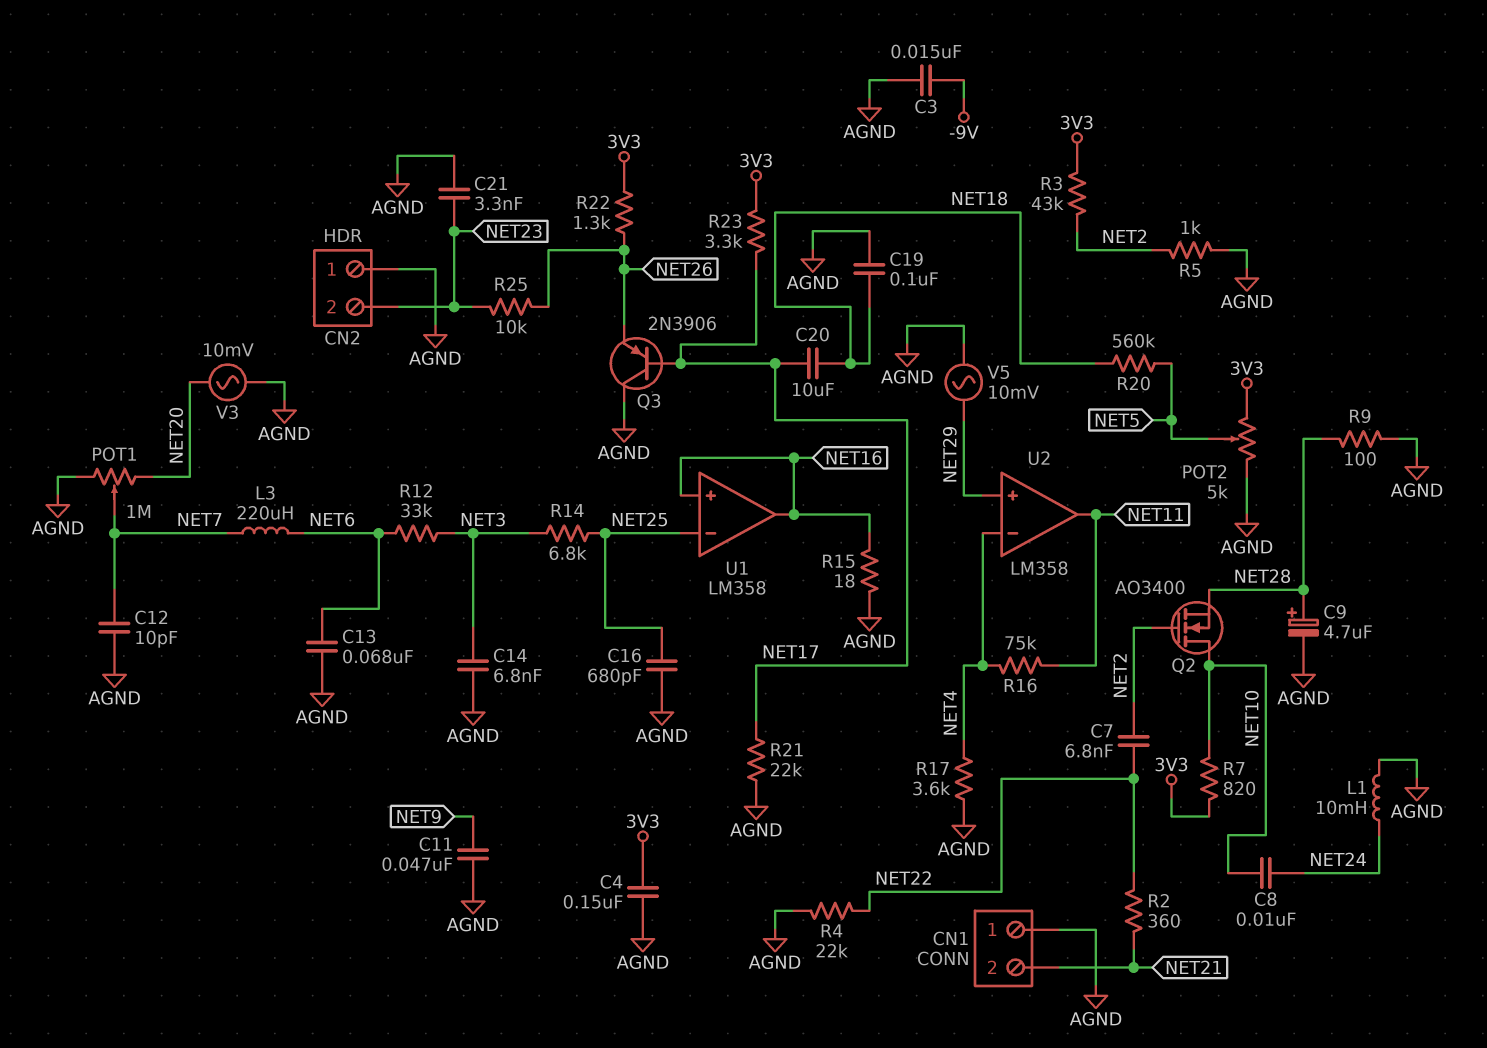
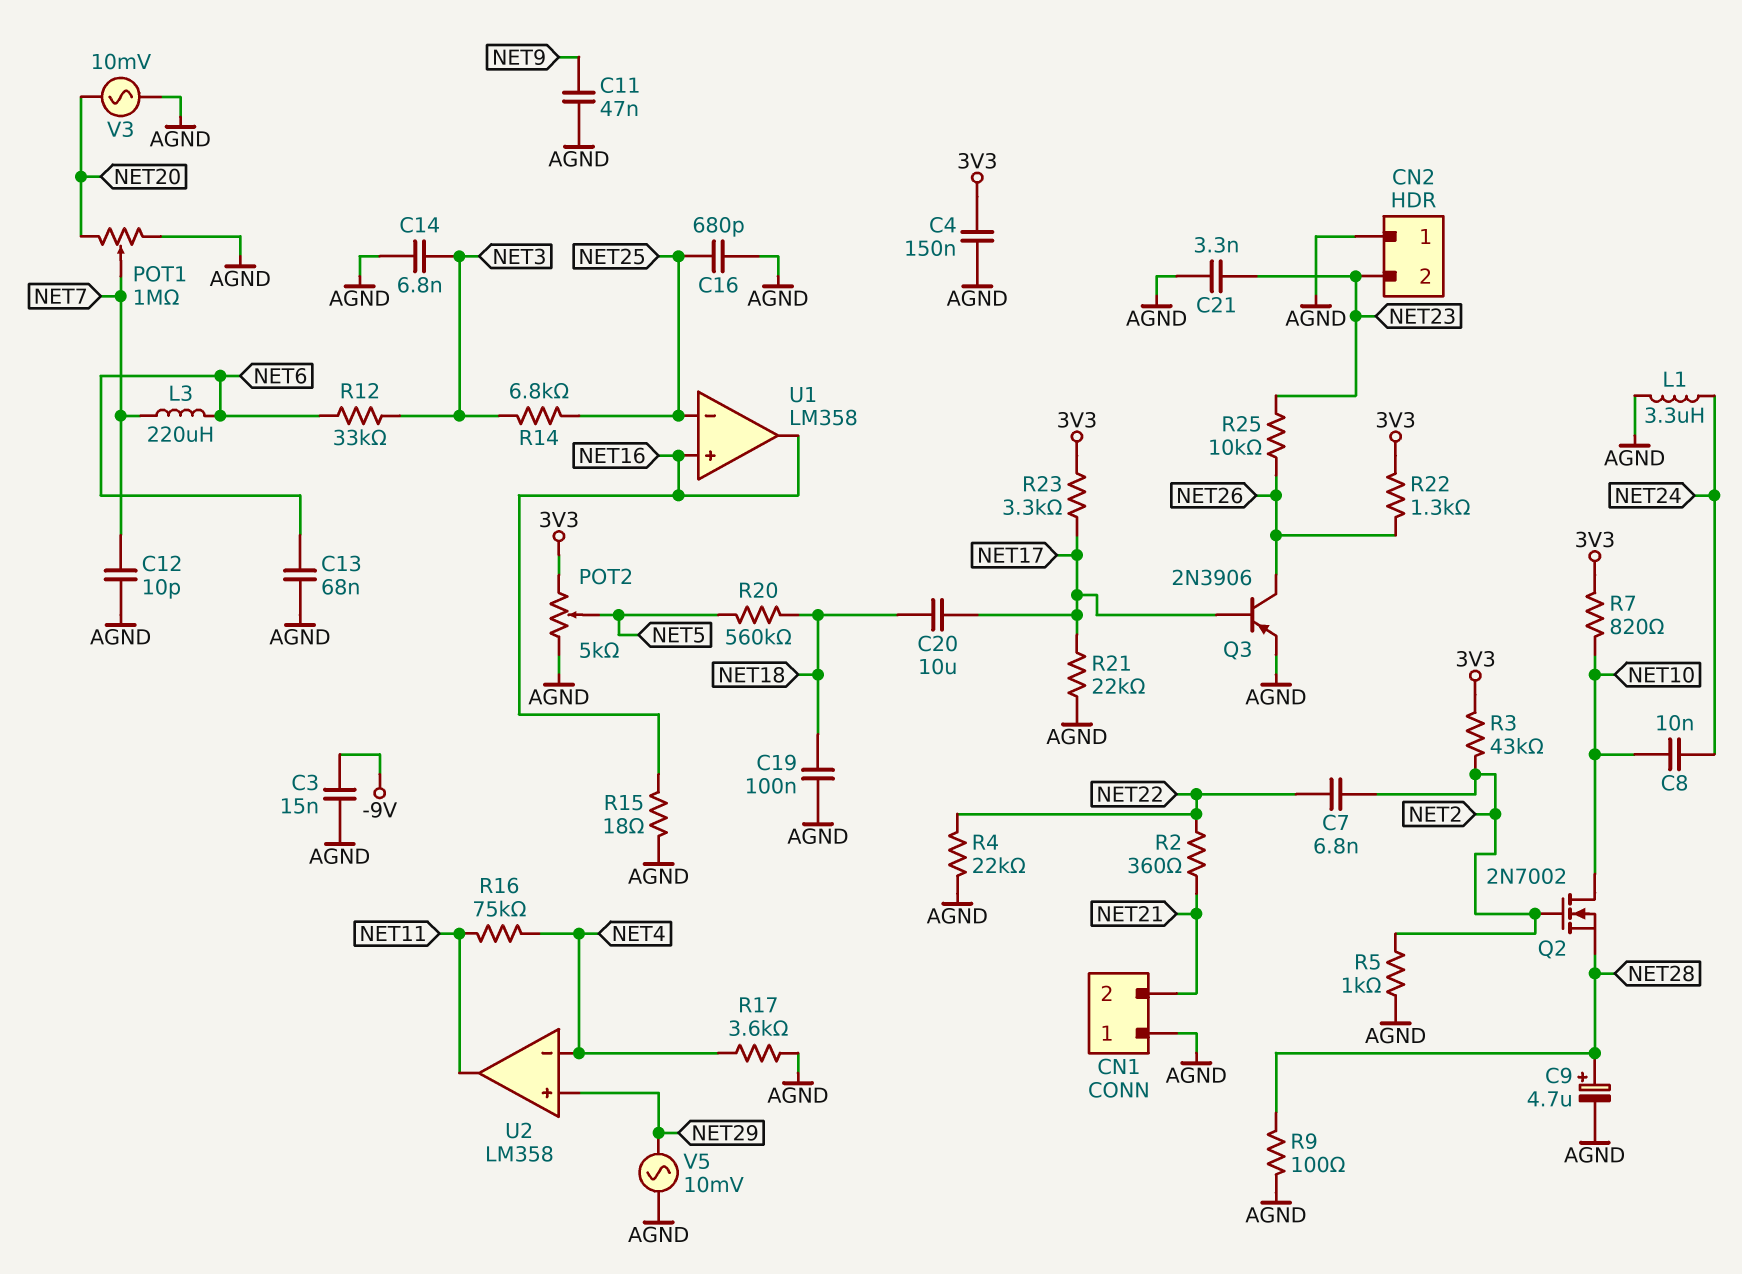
L1: 10mH (AGND, NET24) -> 3.3uH (AGND, NET24)
Q2: NMOS AO3400 (G NET2, D NET10, S NET28) -> NMOS 2N7002 (G NET2, D NET10, S NET28)
Q3: PNP 2N3906 (B NET17, C AGND, E NET26) -> PNP 2N3906 (B NET17, C NET26, E AGND)

